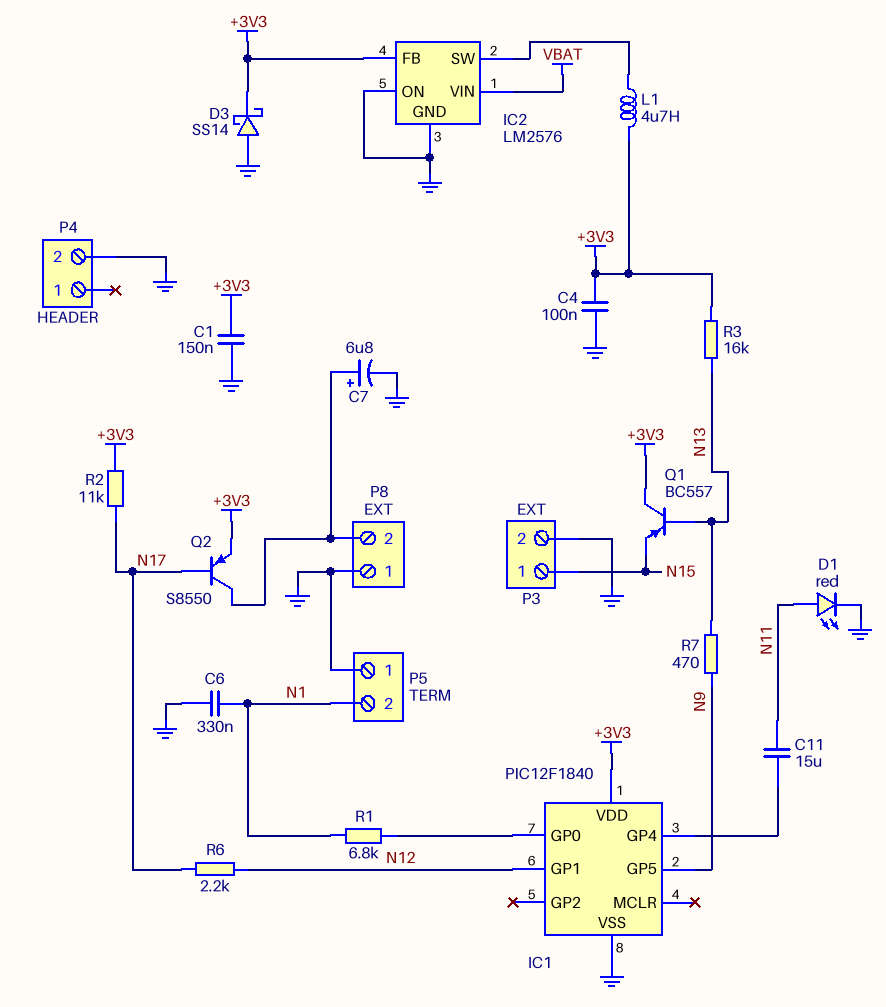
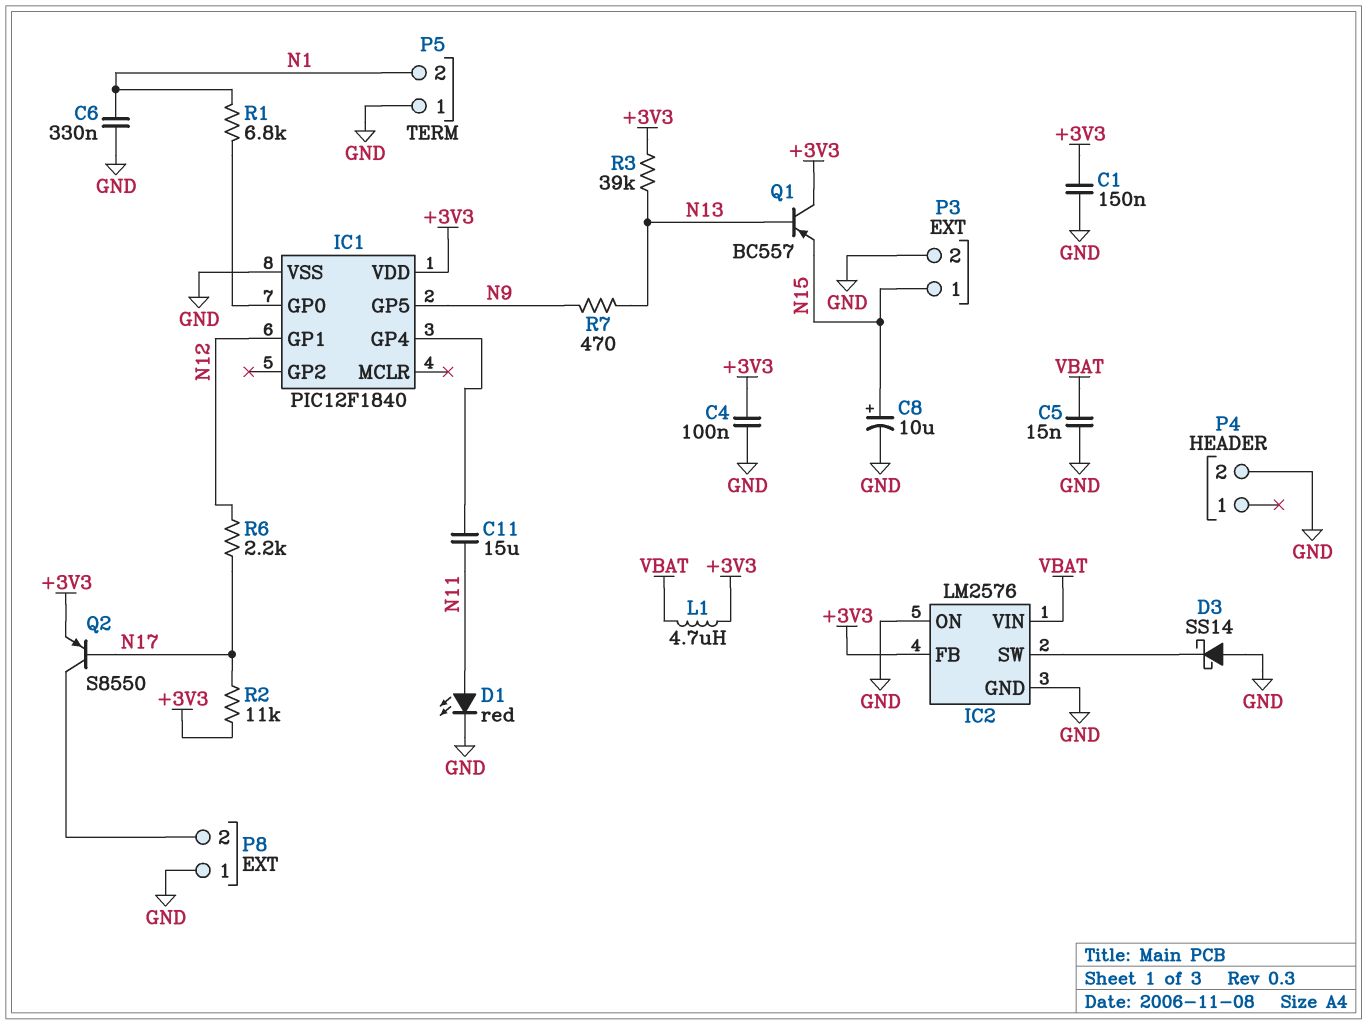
C5: none -> 15nF (GND, VBAT)
C7: 6.8uF (plus P8/2, minus GND) -> none
C8: none -> 10uF (plus N15, minus GND)
D3: schottky SS14 (A GND, K +3V3) -> schottky SS14 (A GND, K IC2/SW)
L1: 4.7uH (+3V3, IC2/SW) -> 4.7uH (+3V3, VBAT)
R3: 16k (+3V3, N13) -> 39k (+3V3, N13)

